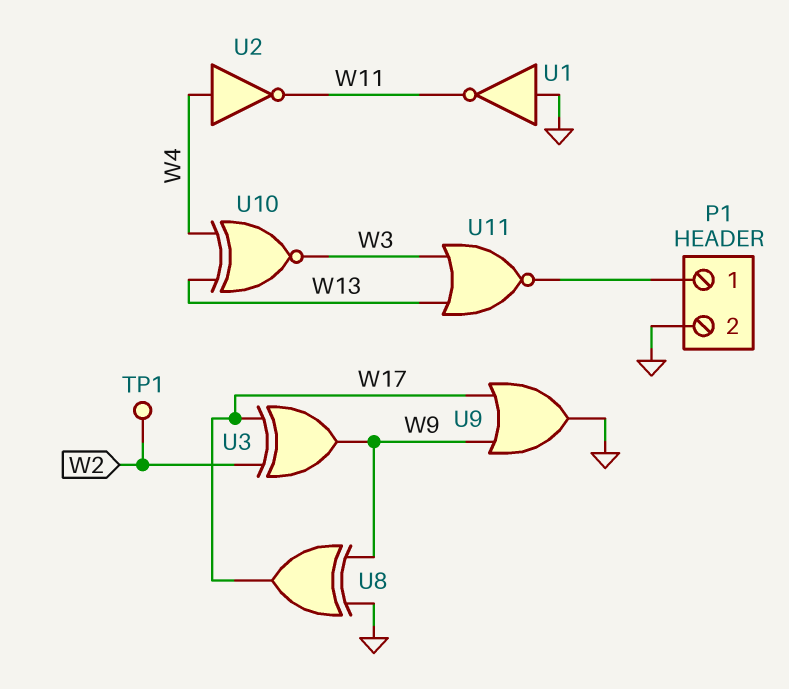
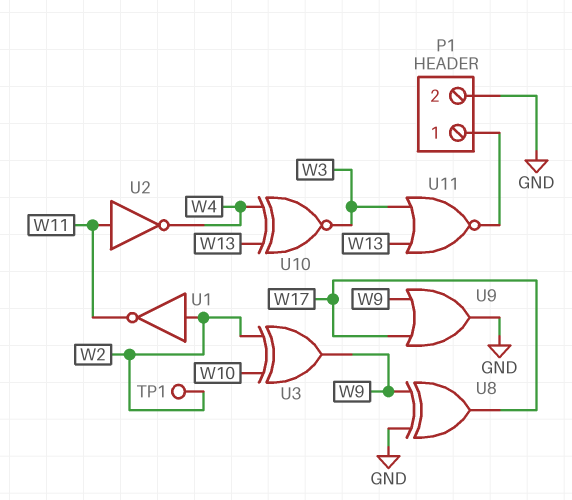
U1: NOT (in GND, out W11) -> NOT (in W2, out W11)
U2: NOT (in W4, out W11) -> NOT (in W11, out W4)
U3: XOR (in W2, in W17, out W9) -> XOR (in W2, in W10, out W9)

